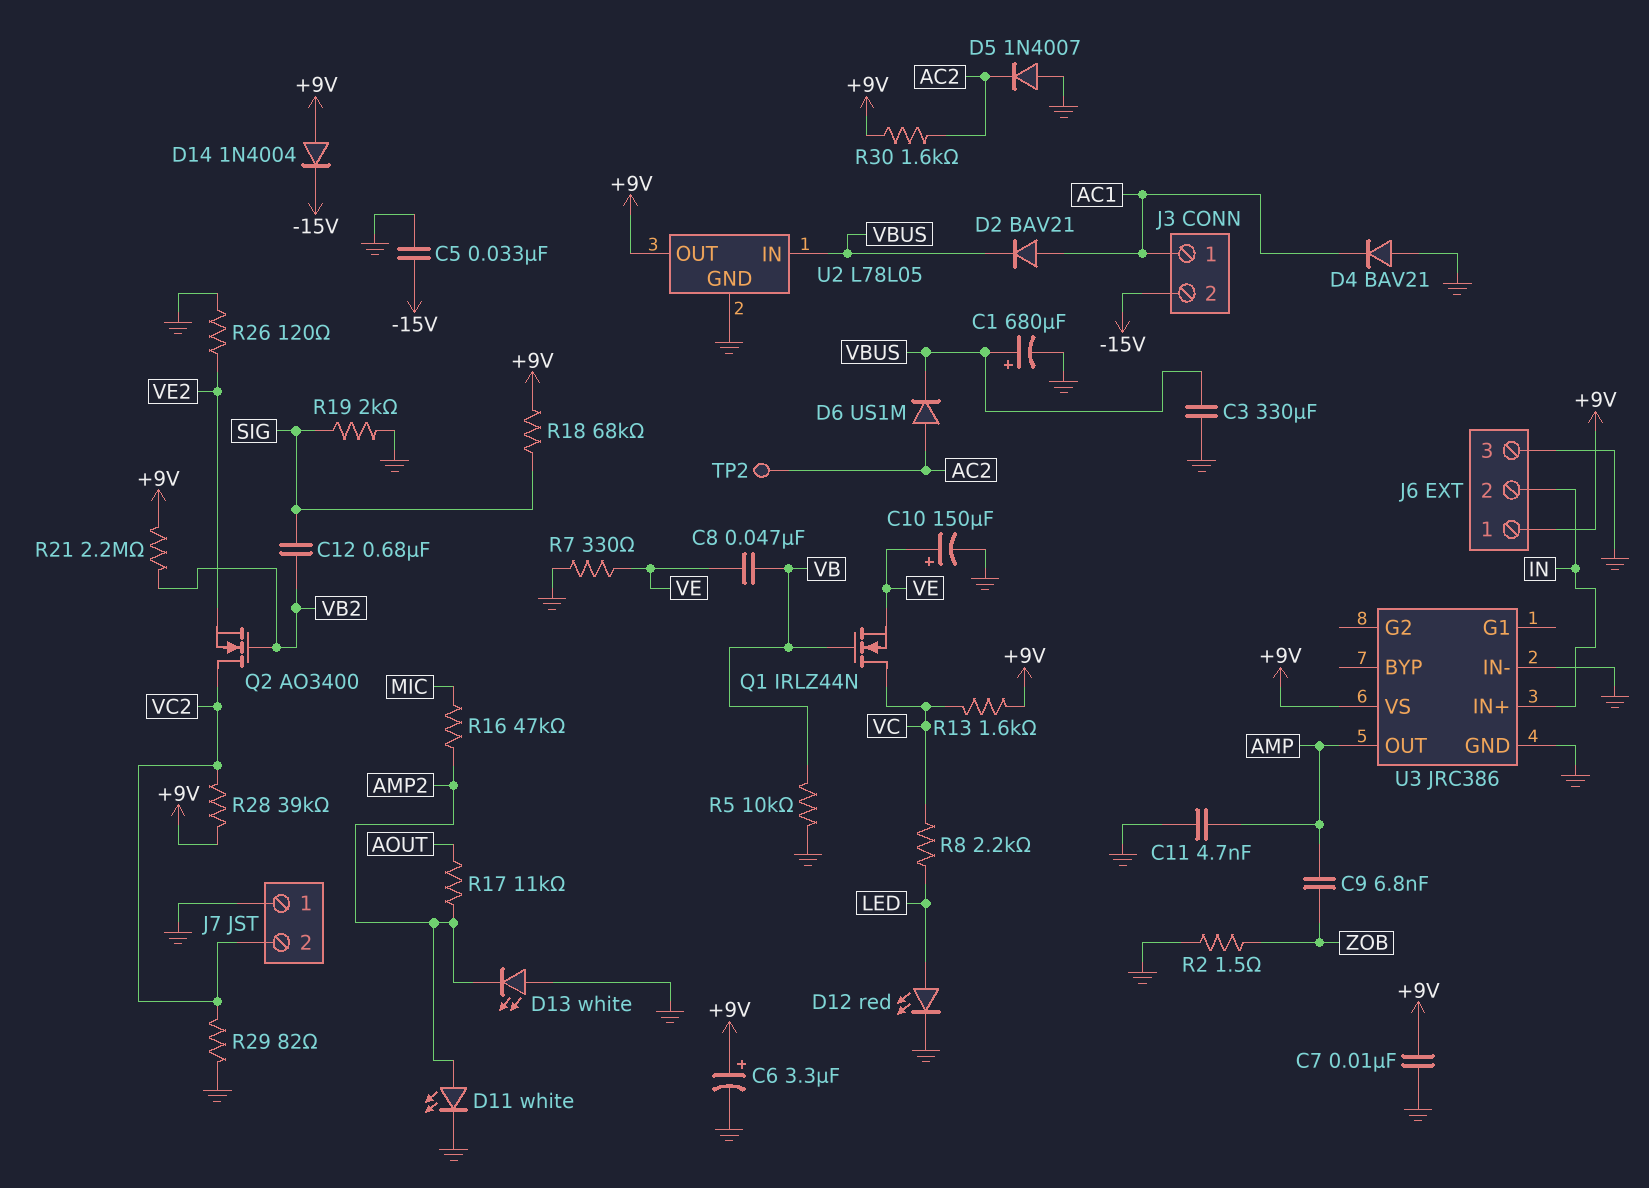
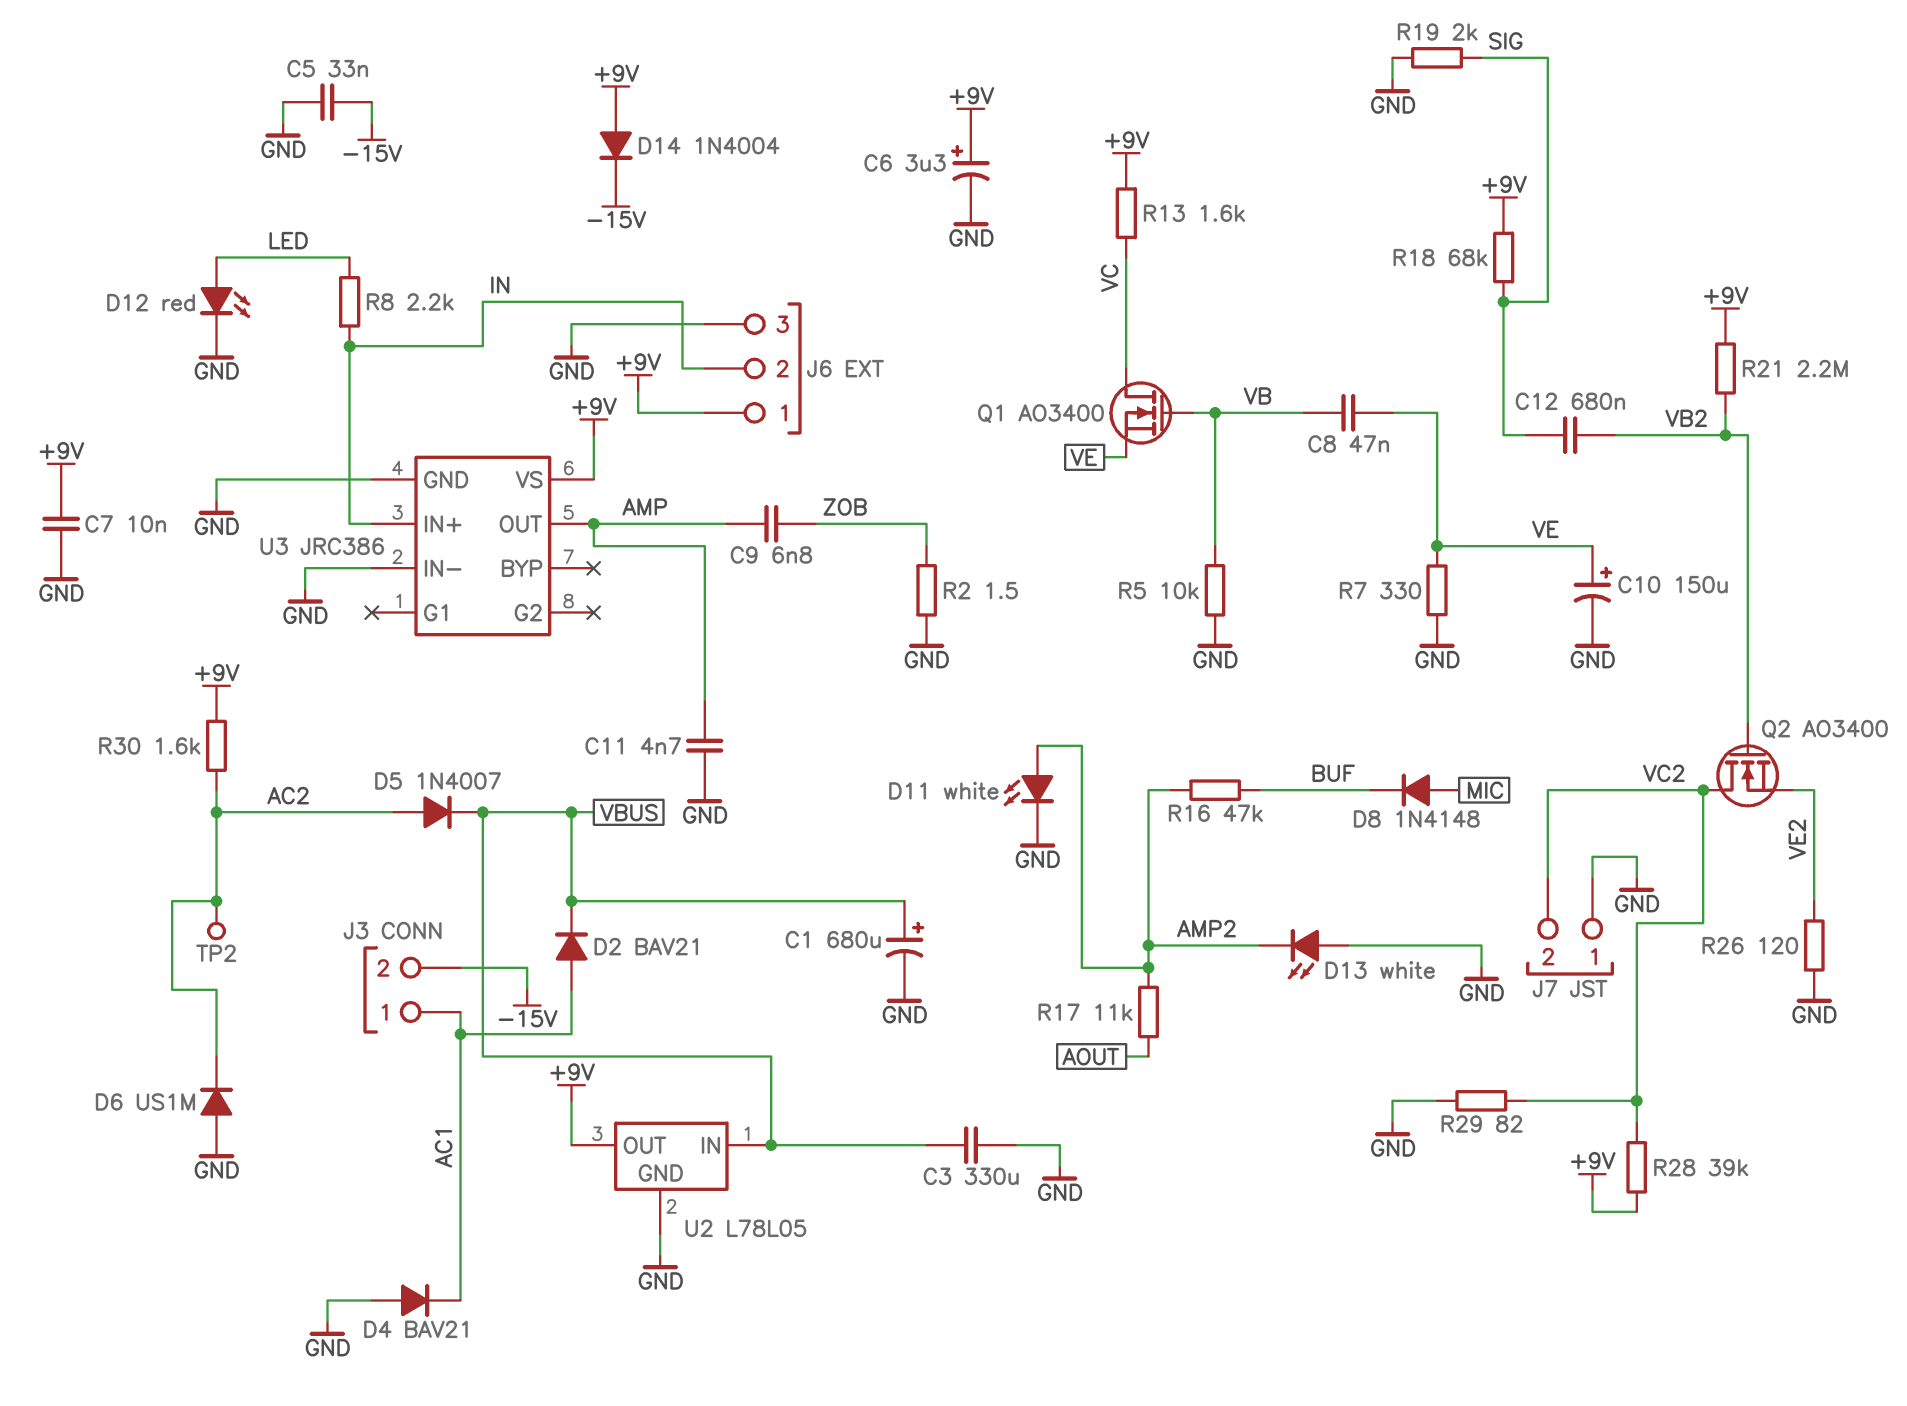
D5: diode 1N4007 (A GND, K AC2) -> diode 1N4007 (A AC2, K VBUS)
D6: diode US1M (A AC2, K VBUS) -> diode US1M (A GND, K AC2)
D8: none -> diode 1N4148 (A MIC, K BUF)
Q1: NMOS IRLZ44N (G VB, D VC, S VE) -> NMOS AO3400 (G VB, D VC, S VE)
R8: 2.2k (LED, VC) -> 2.2k (IN, LED)
R16: 47k (AMP2, MIC) -> 47k (AMP2, BUF)

